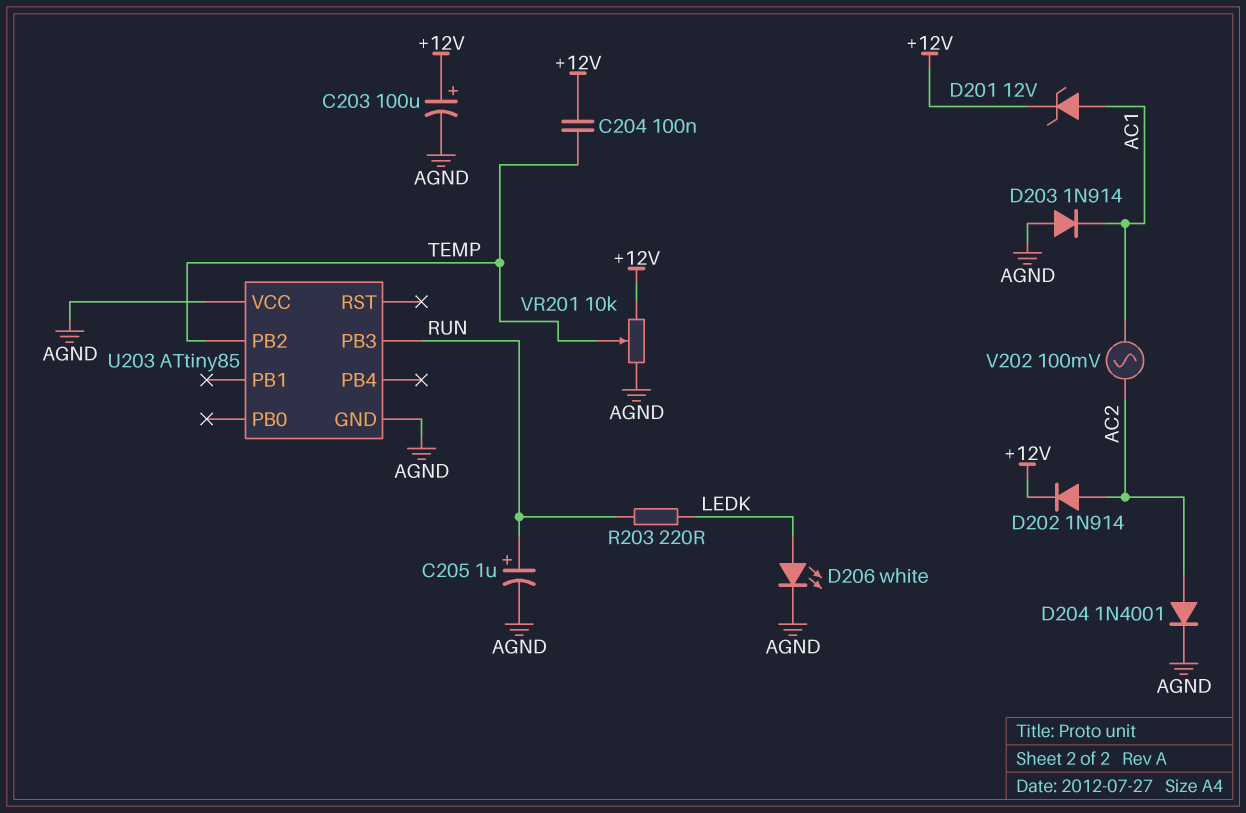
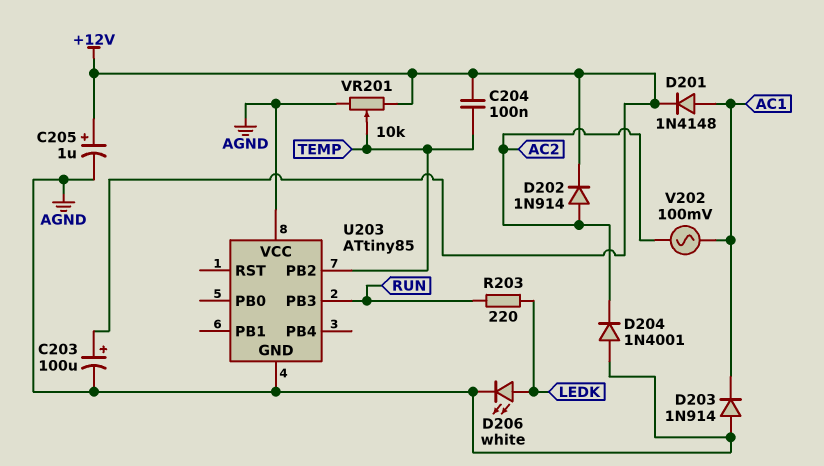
C205: 1uF (plus RUN, minus AGND) -> 1uF (plus +12V, minus AGND)
D201: zener 12V (A AC1, K +12V) -> diode 1N4148 (A AC1, K +12V)
D204: diode 1N4001 (A AC2, K AGND) -> diode 1N4001 (A AGND, K AC2)

